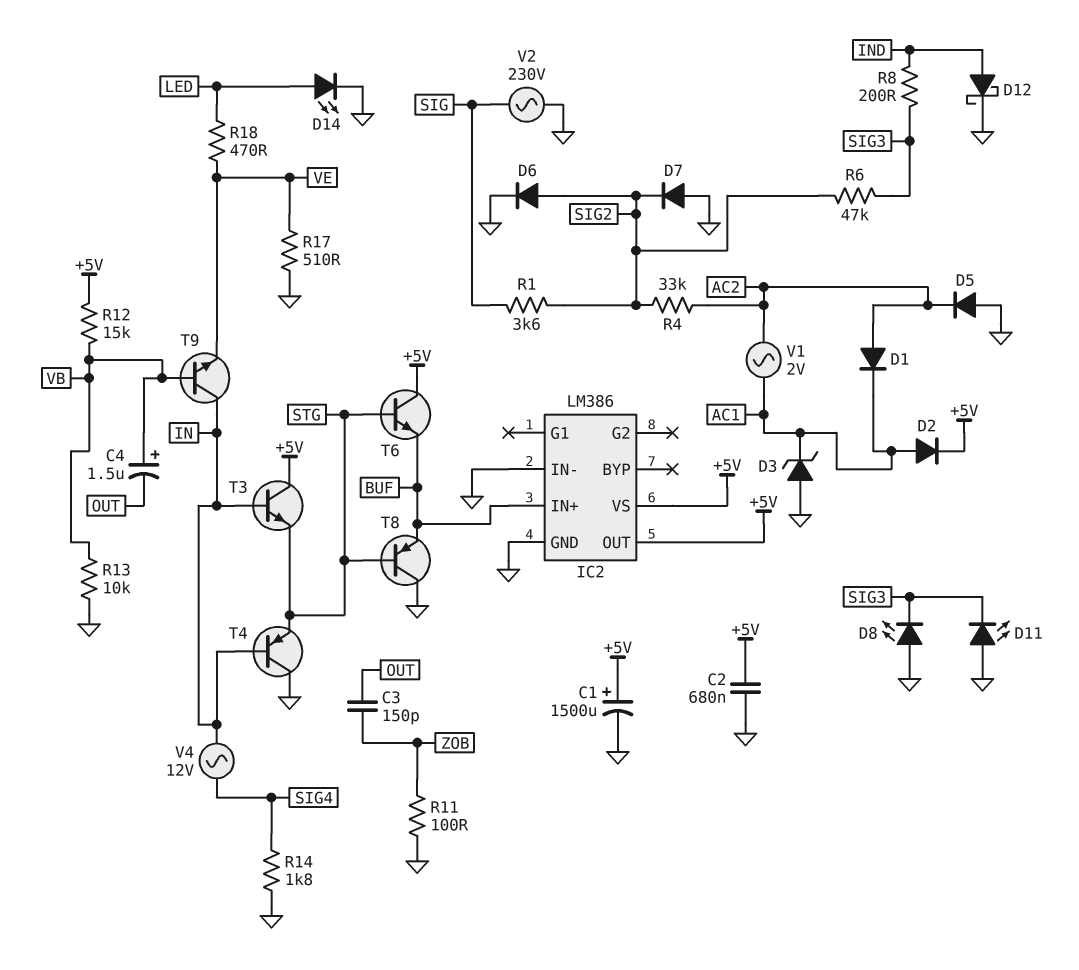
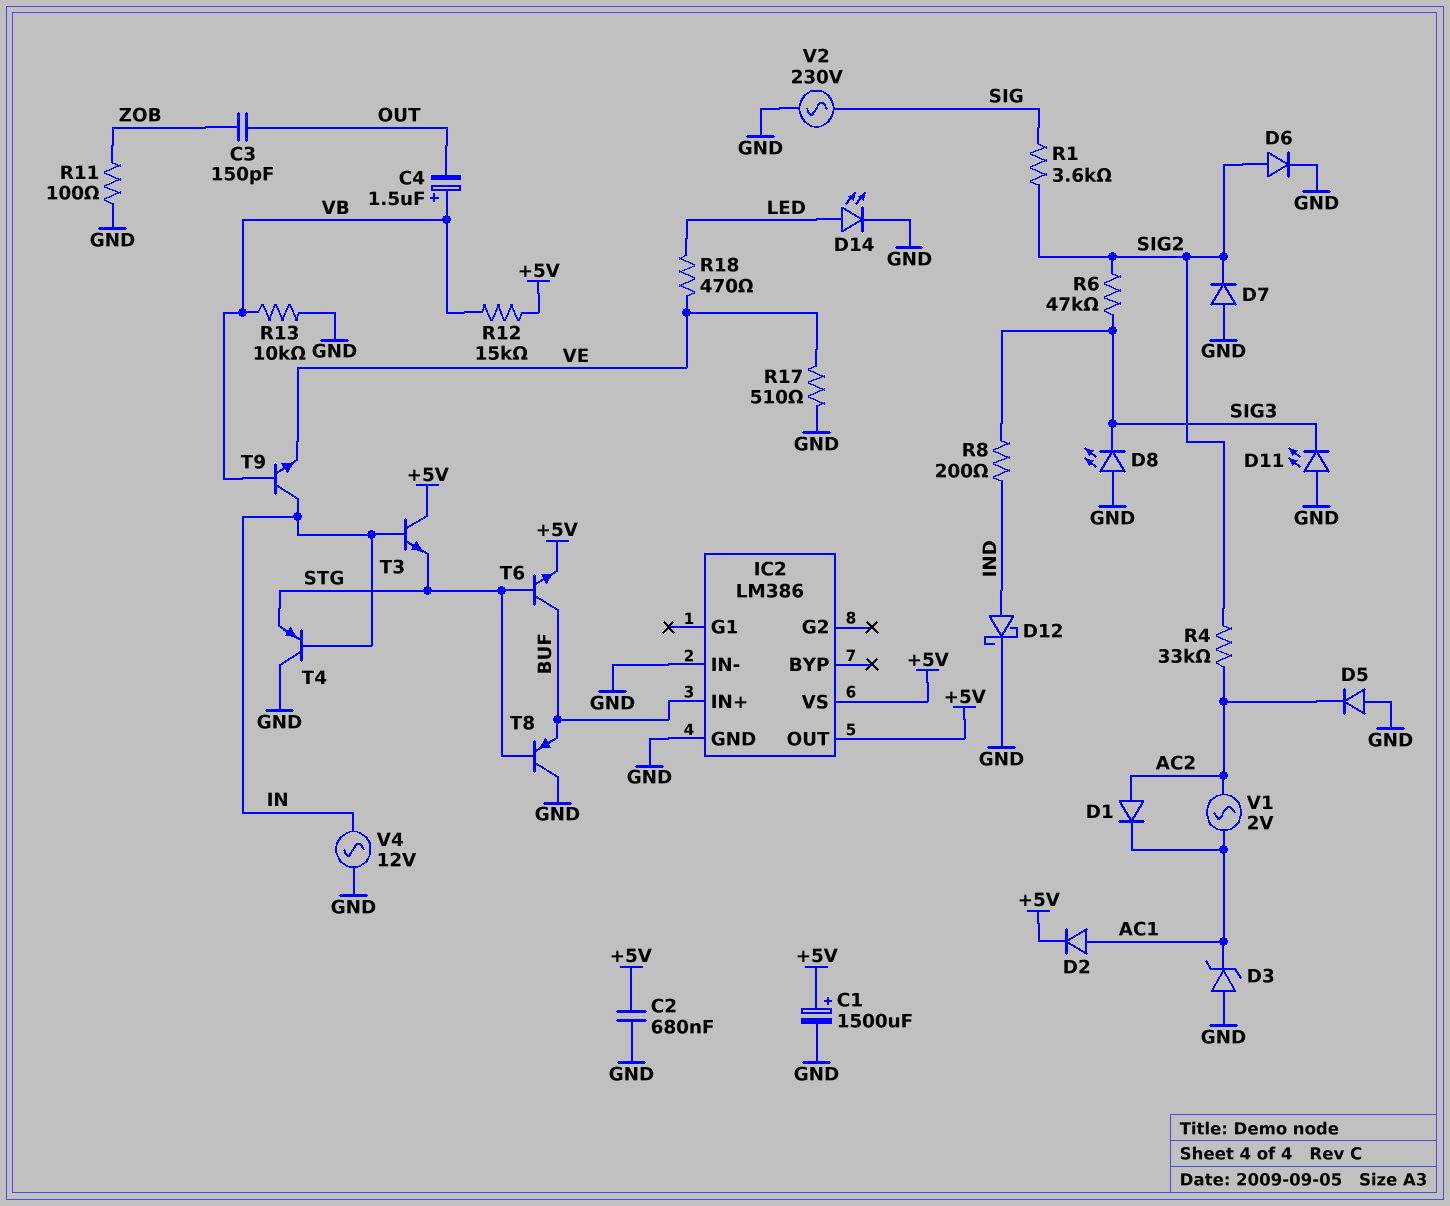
R14: 1.8k (GND, SIG4) -> none
T6: NPN (B STG, C +5V, E BUF) -> NPN (B STG, C BUF, E +5V)
V4: AC 12V (IN, SIG4) -> AC 12V (GND, IN)

